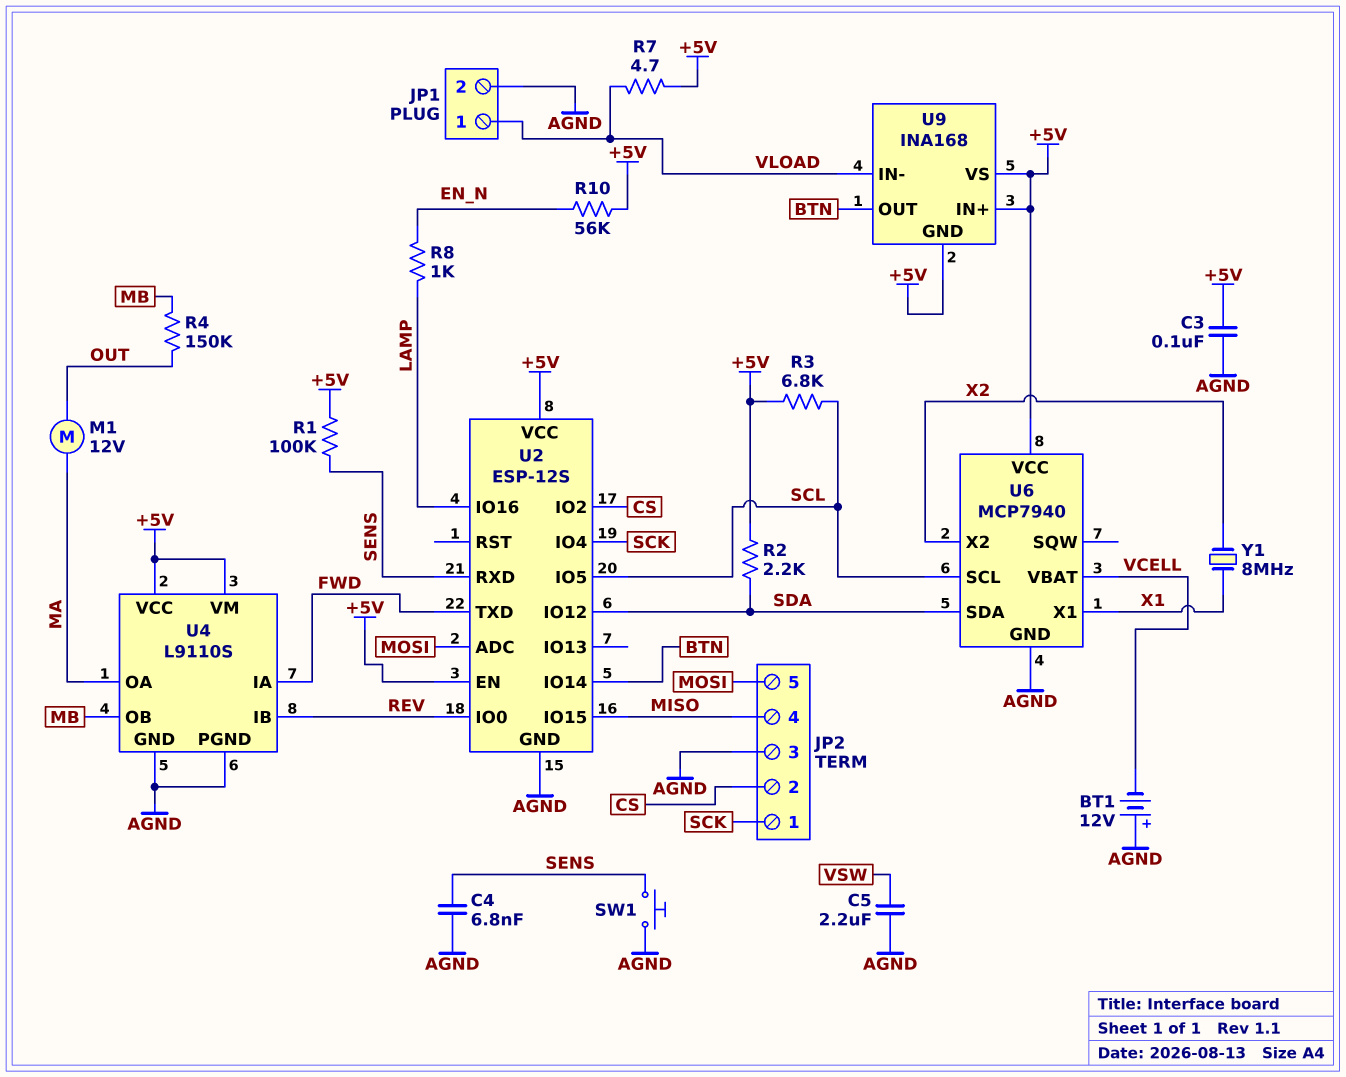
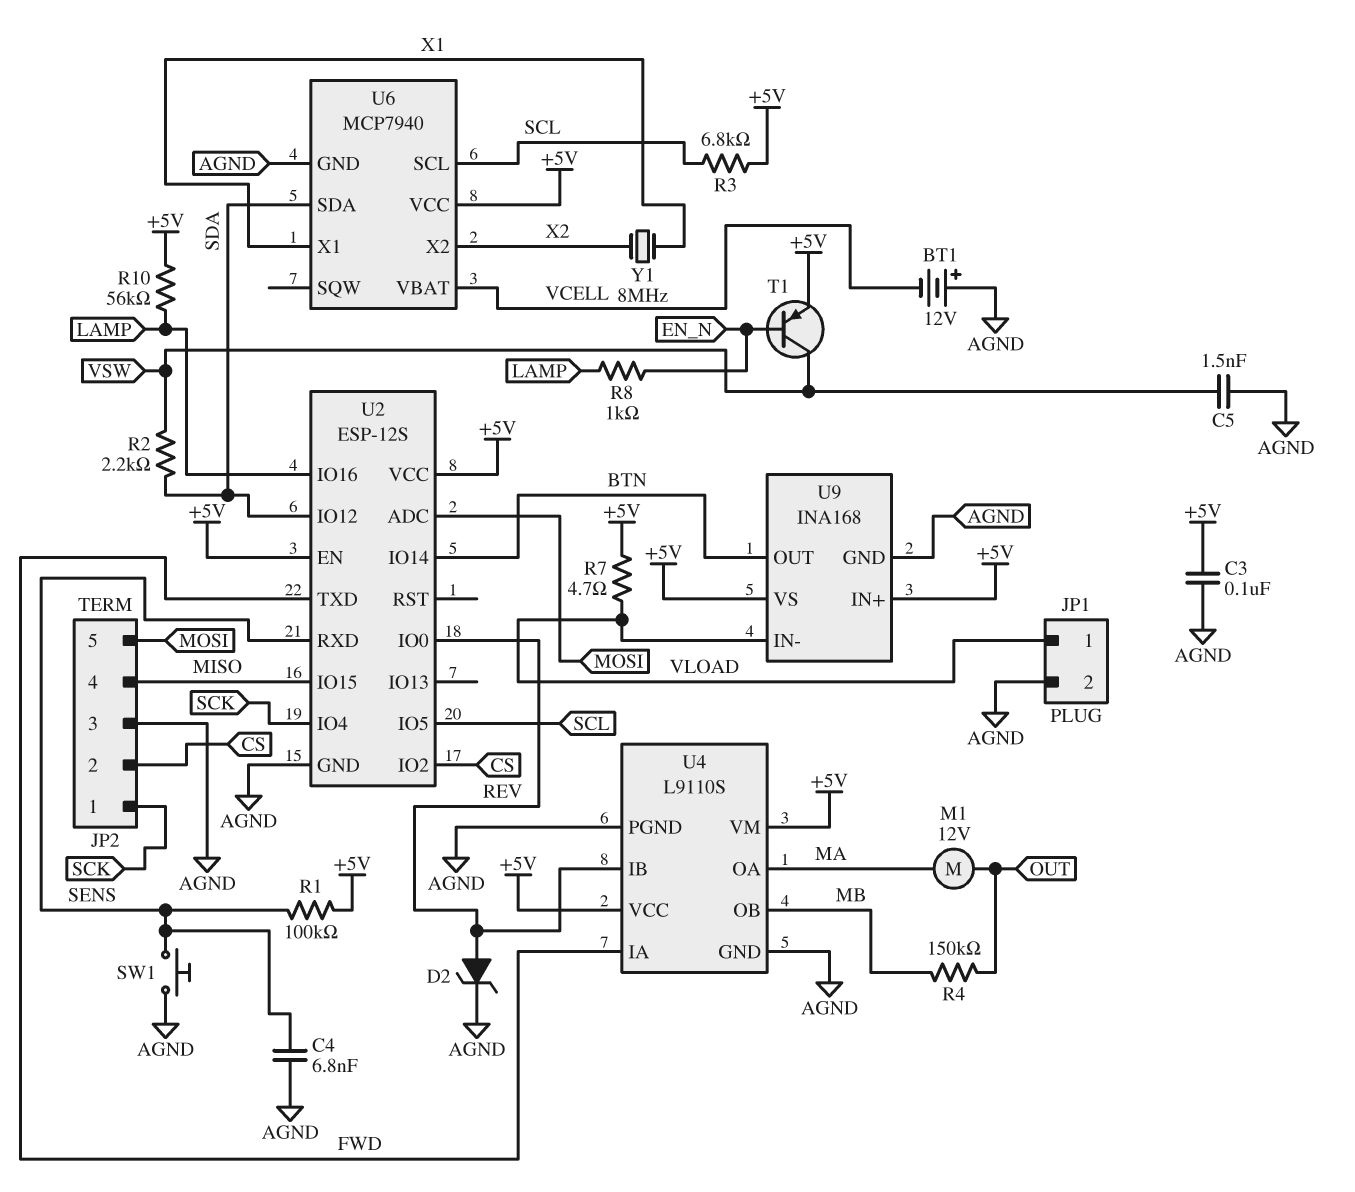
C5: 2.2uF (AGND, VSW) -> 1.5nF (AGND, VSW)
D2: none -> zener (A REV, K AGND)
R2: 2.2k (+5V, SDA) -> 2.2k (SDA, VSW)
R10: 56k (+5V, EN_N) -> 56k (+5V, LAMP)
T1: none -> PNP (B EN_N, C VSW, E +5V)
U9 pin GND: +5V -> AGND

